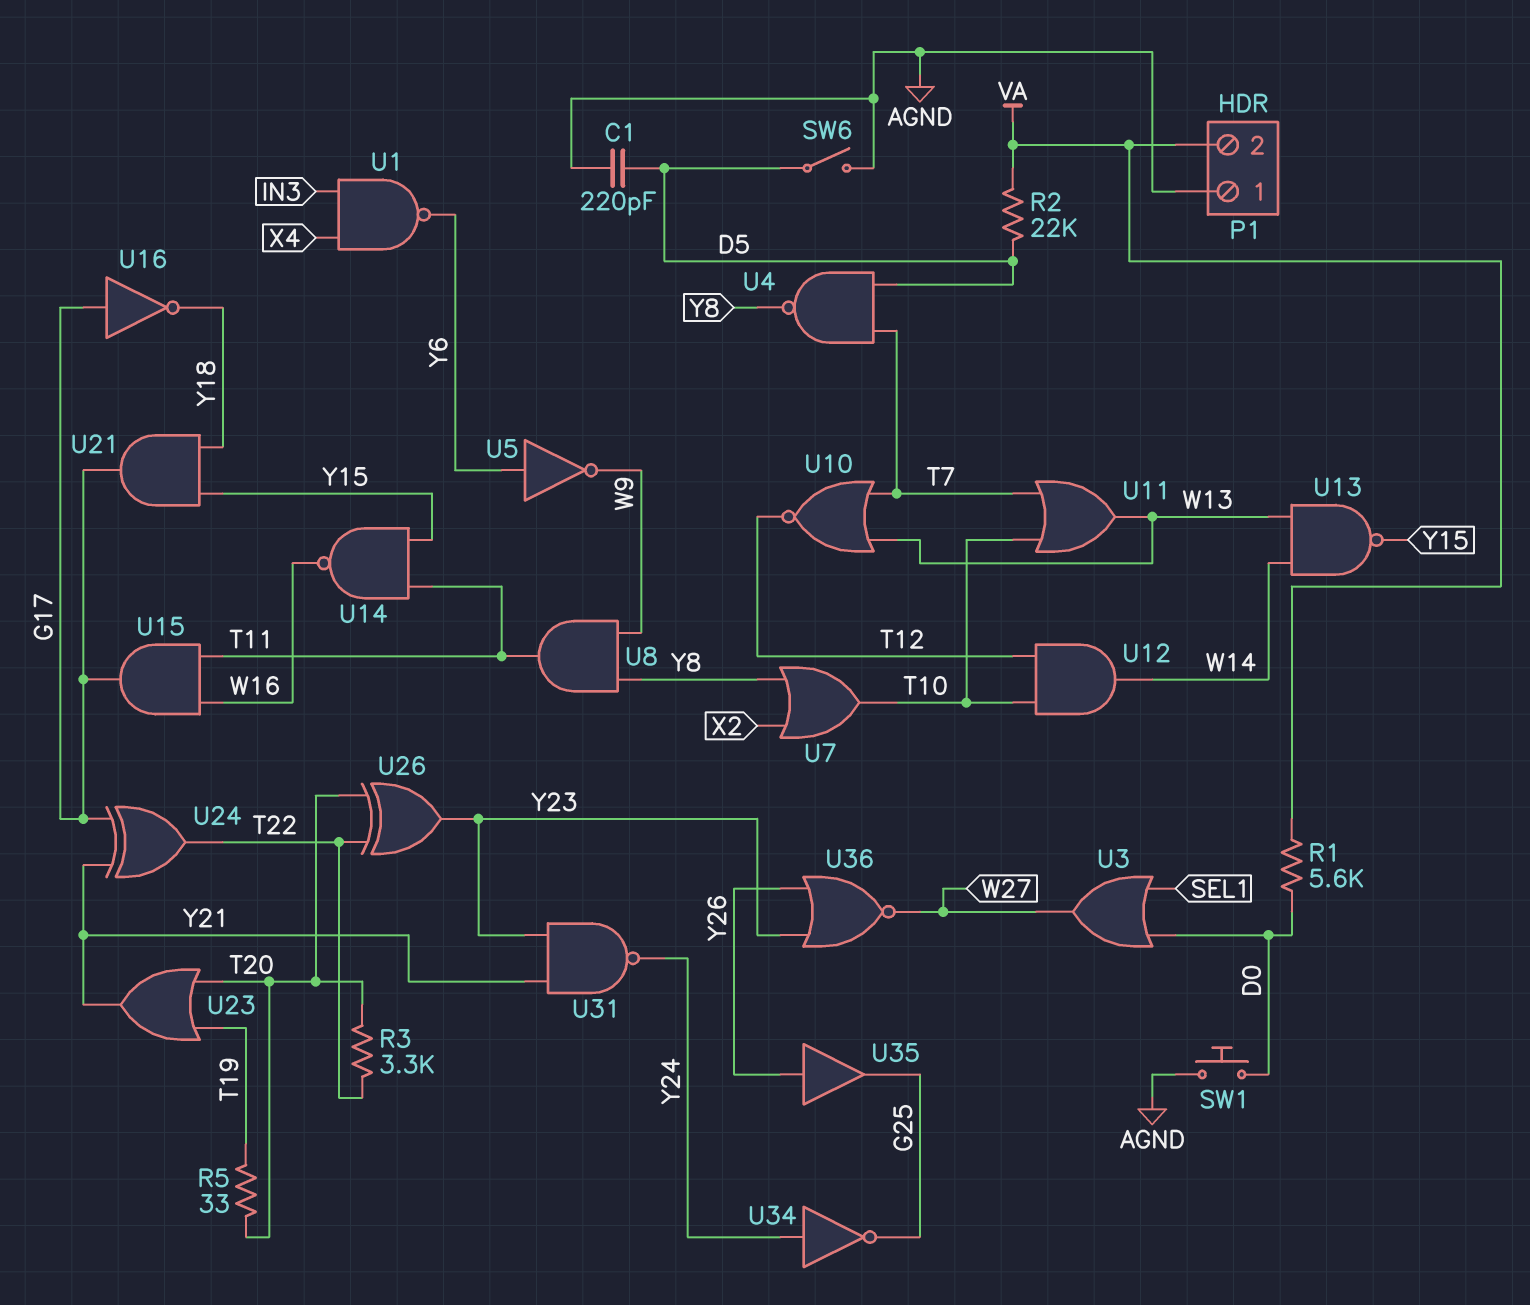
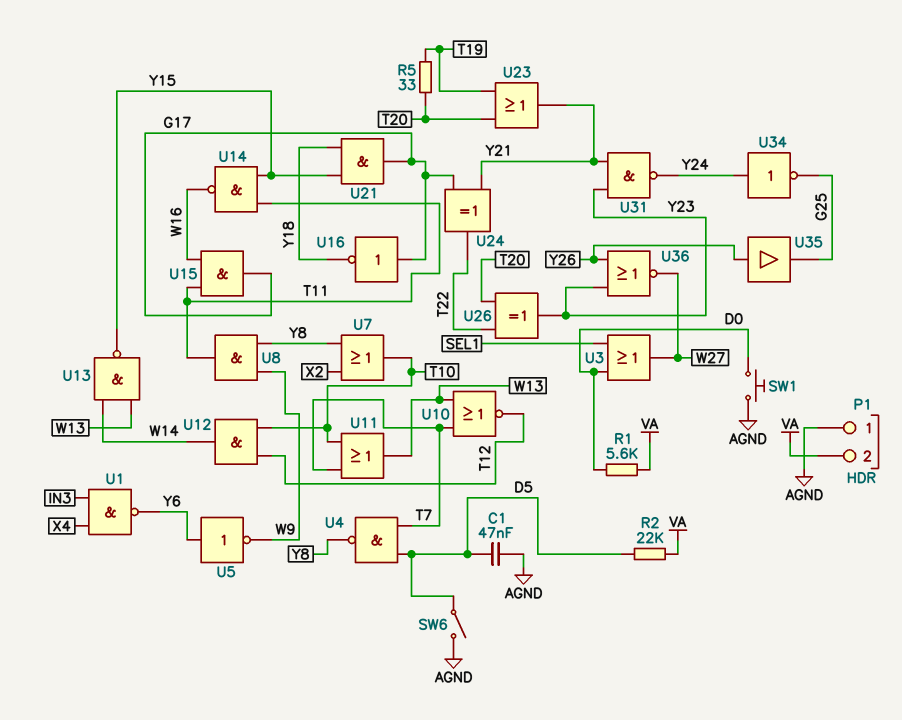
C1: 220pF (AGND, D5) -> 47nF (AGND, D5)
R3: 3.3k (T20, T22) -> none

